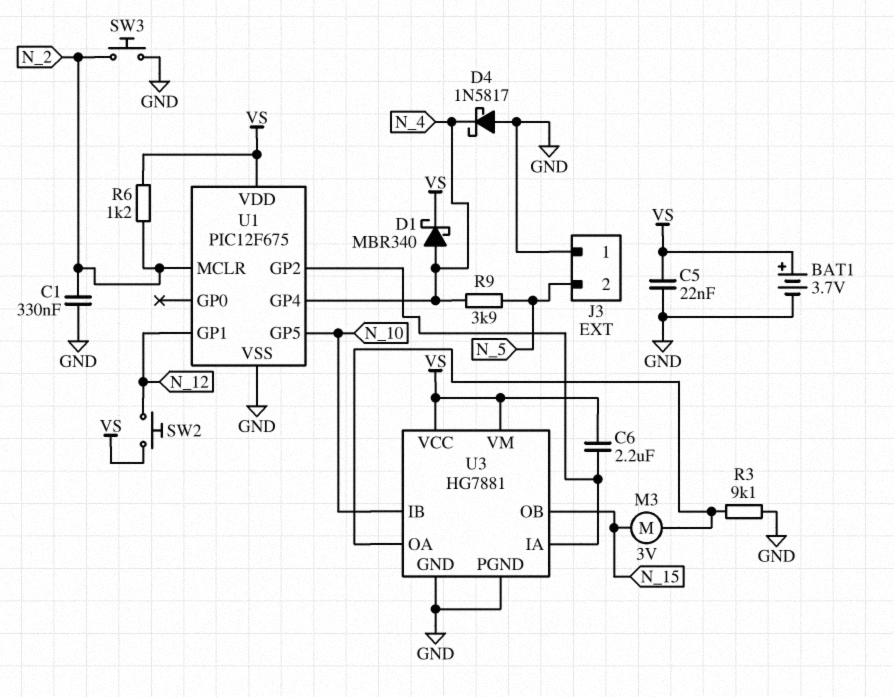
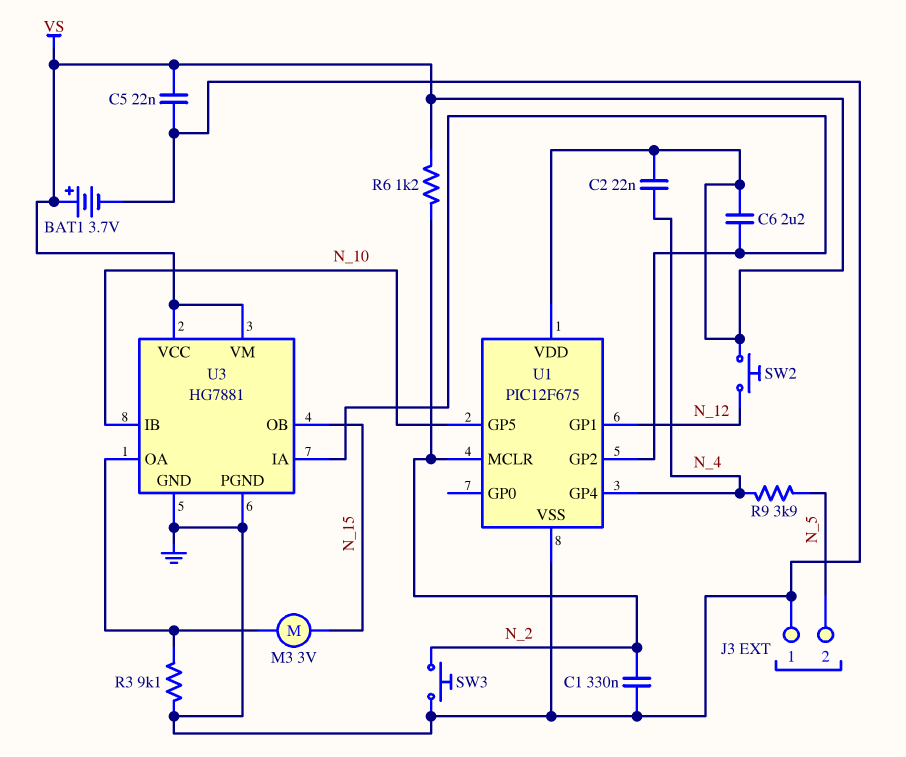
C2: none -> 22nF (N_4, VS)
D1: schottky MBR340 (A N_4, K VS) -> none
D4: schottky 1N5817 (A GND, K N_4) -> none

